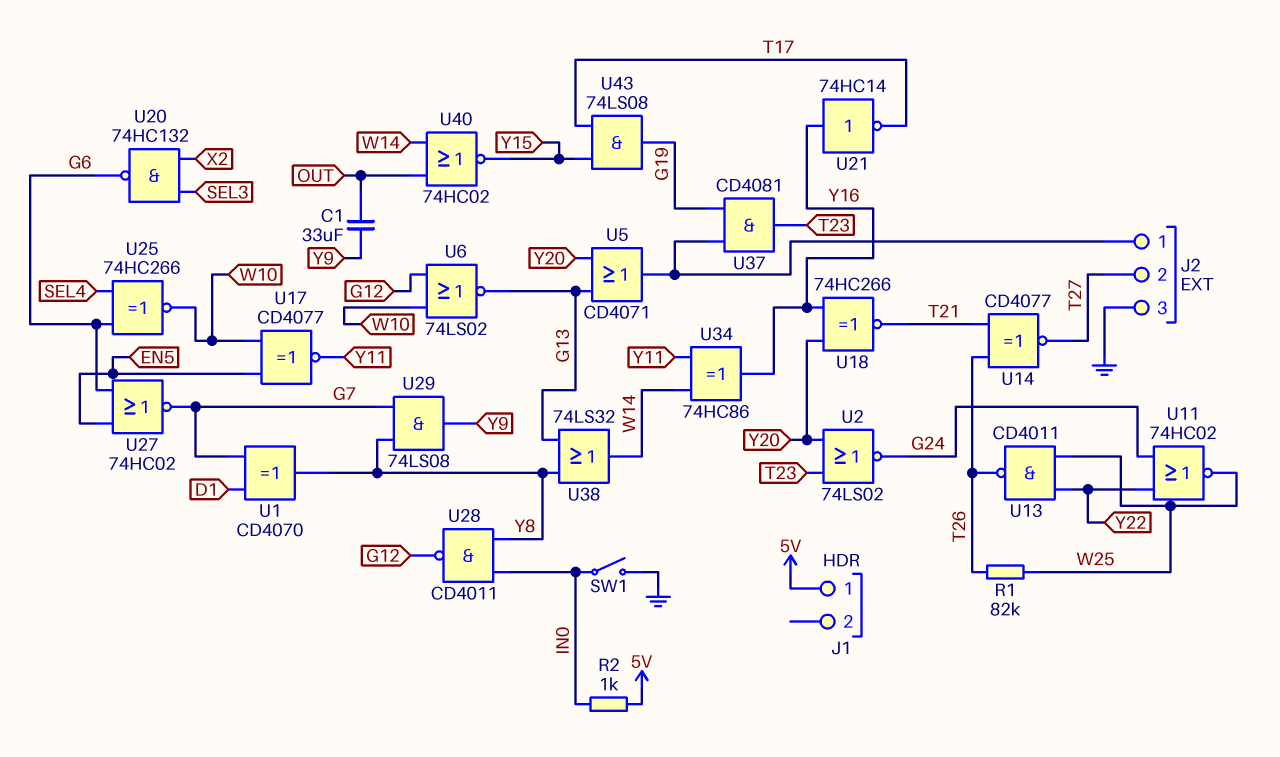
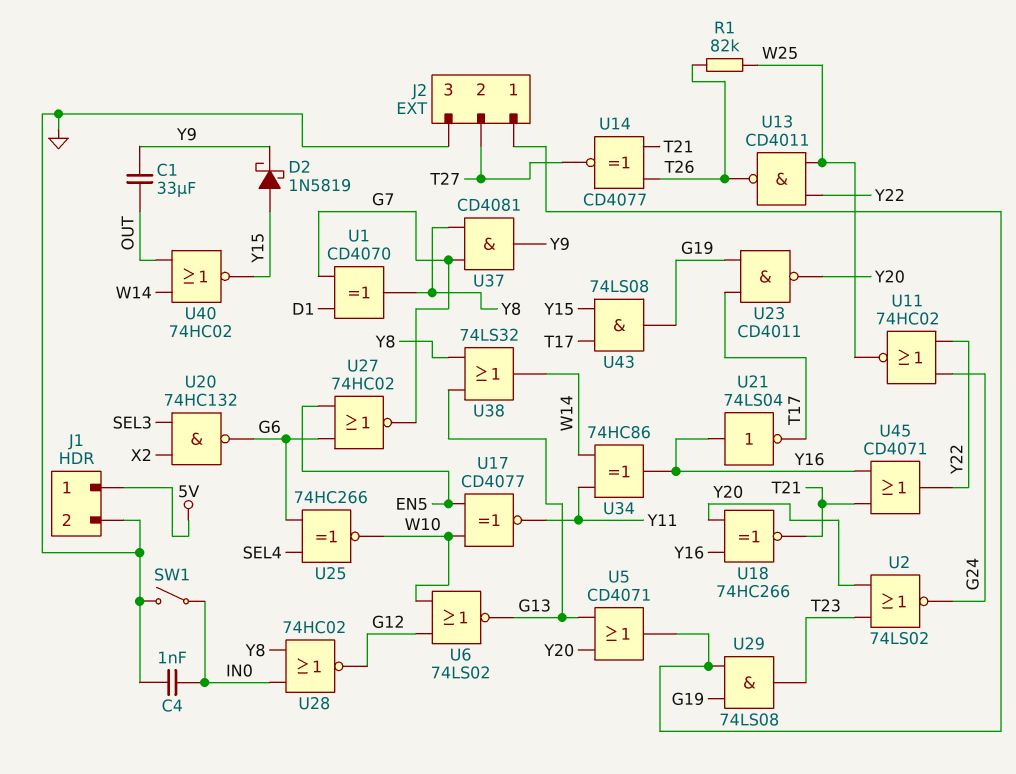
C4: none -> 1nF (GND, IN0)
D2: none -> schottky 1N5819 (A Y15, K Y9)
J1 pin 2: none -> GND
R2: 1k (5V, IN0) -> none
U21: NOT 74HC14 (in Y16, out T17) -> NOT 74LS04 (in Y16, out T17)
U23: none -> NAND CD4011 (in G19, in T17, out Y20)
U28: NAND CD4011 (in IN0, in Y8, out G12) -> NOR 74HC02 (in IN0, in Y8, out G12)
U29: AND 74LS08 (in G7, in Y8, out Y9) -> AND 74LS08 (in G19, in J2/1, out T23)
U37: AND CD4081 (in G19, in J2/1, out T23) -> AND CD4081 (in G7, in Y8, out Y9)
U45: none -> OR CD4071 (in T21, in Y16, out Y22)

